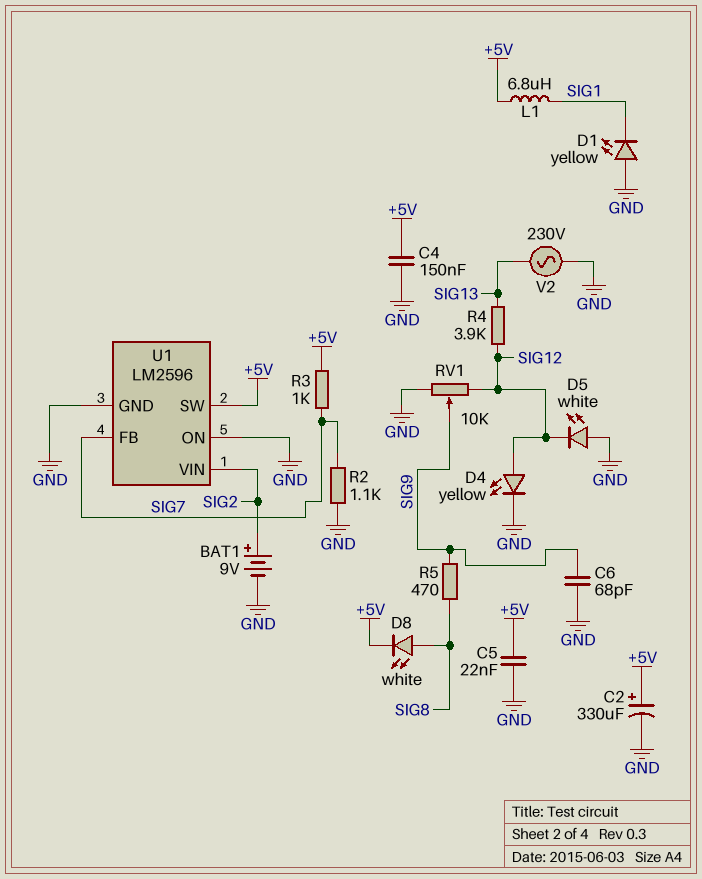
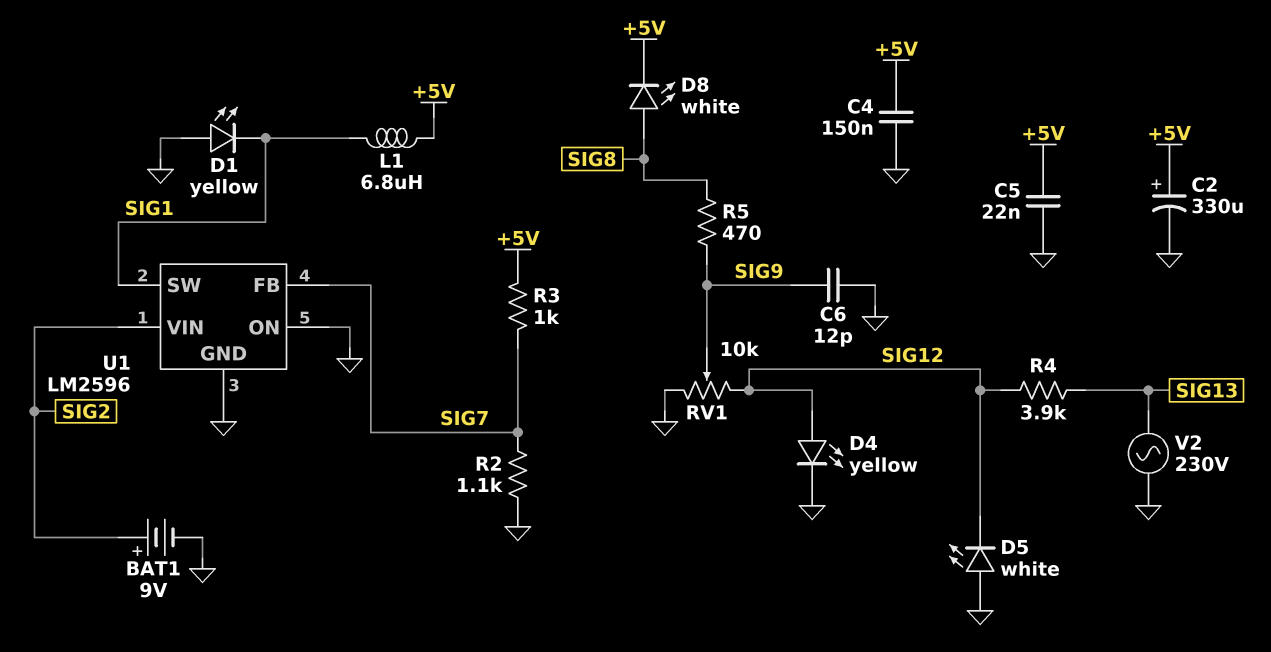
C6: 68pF (GND, SIG9) -> 12pF (GND, SIG9)
U1 pin SW: +5V -> SIG1

